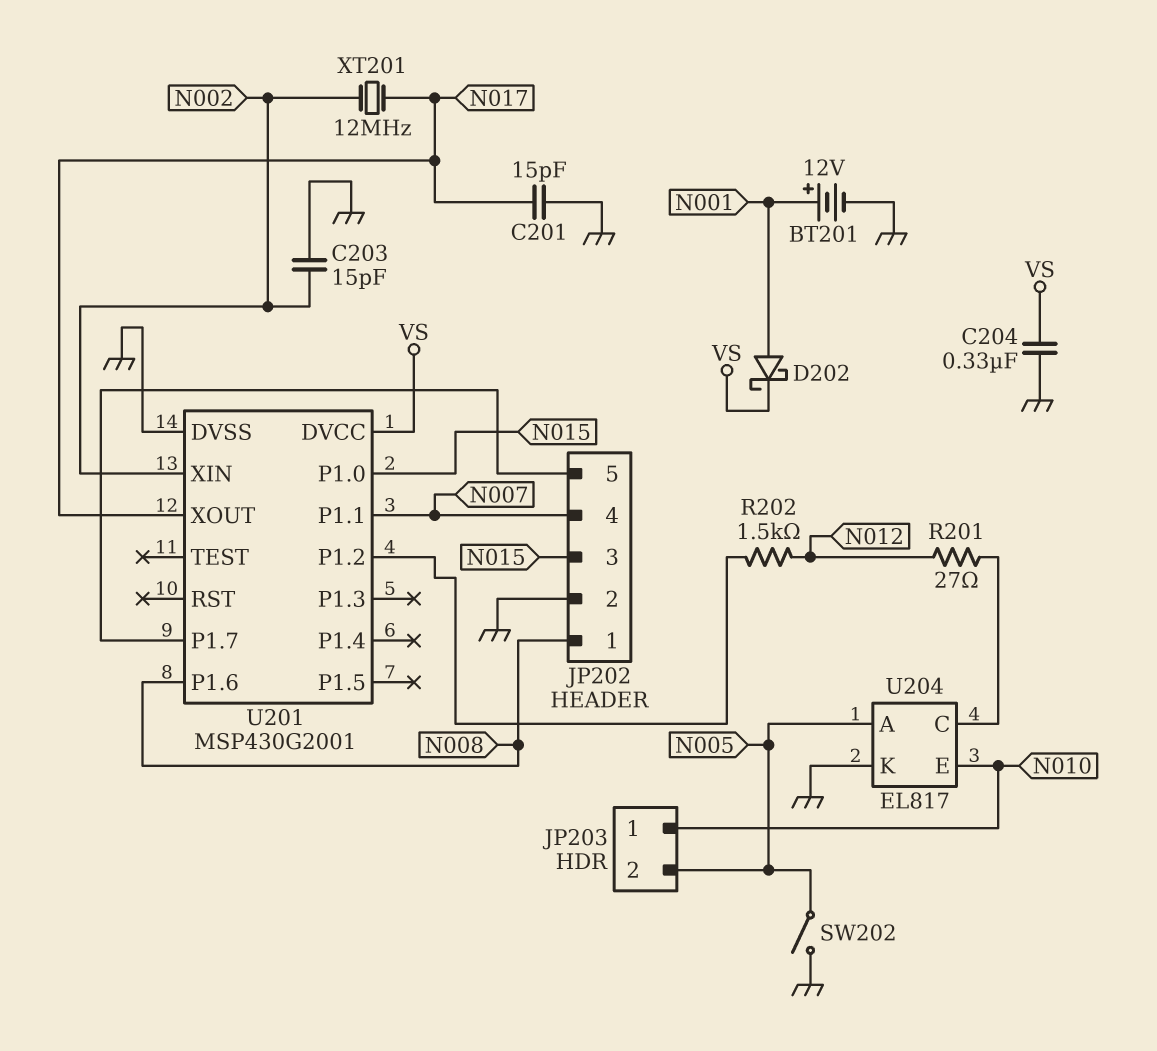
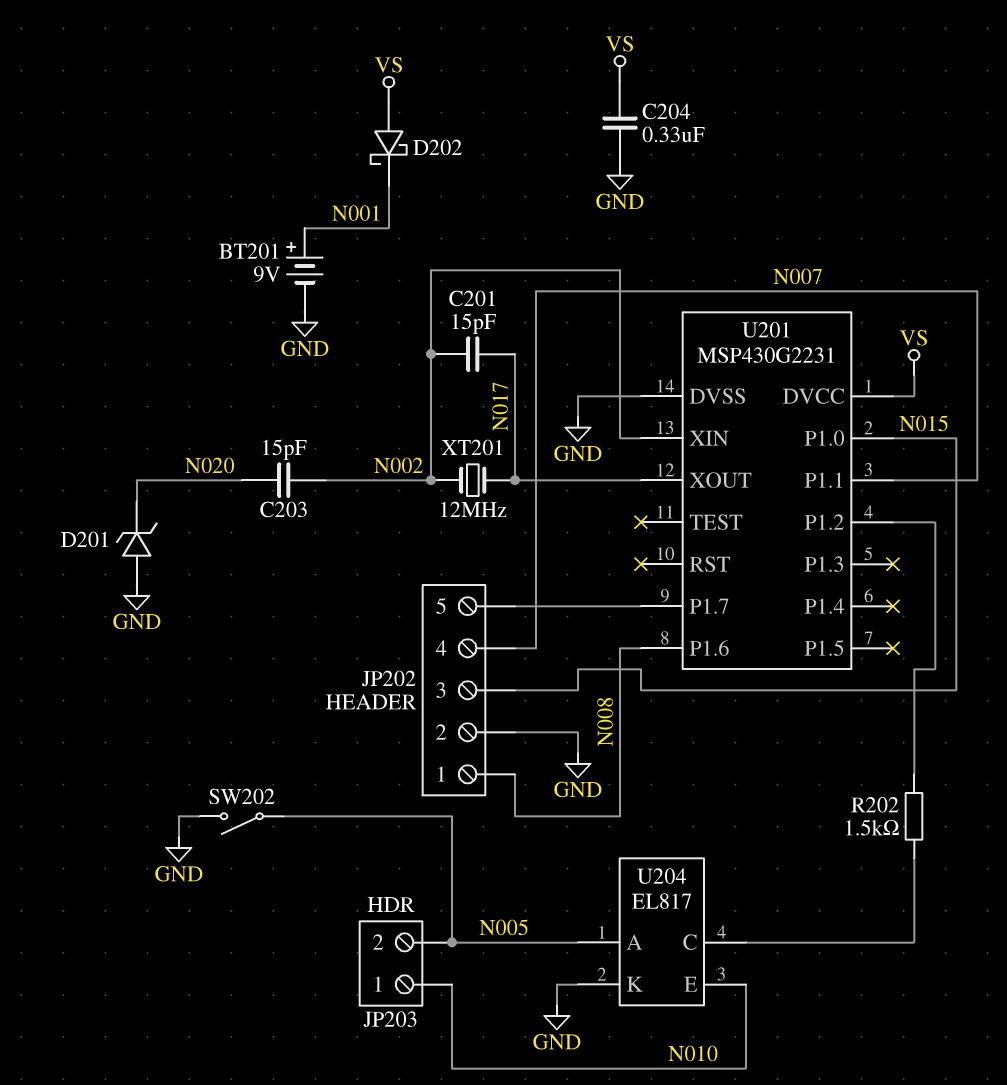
BT201: 12V (plus N001, minus GND) -> 9V (plus N001, minus GND)
C201: 15pF (GND, N017) -> 15pF (N002, N017)
C203: 15pF (GND, N002) -> 15pF (N002, N020)
D201: none -> zener (A GND, K N020)
D202: schottky (A N001, K VS) -> schottky (A VS, K N001)
R201: 27 (N012, U204/C) -> none
R202: 1.5k (N012, U201/P1.2) -> 1.5k (U201/P1.2, U204/C)
U201: MSP430G2001 -> MSP430G2231

